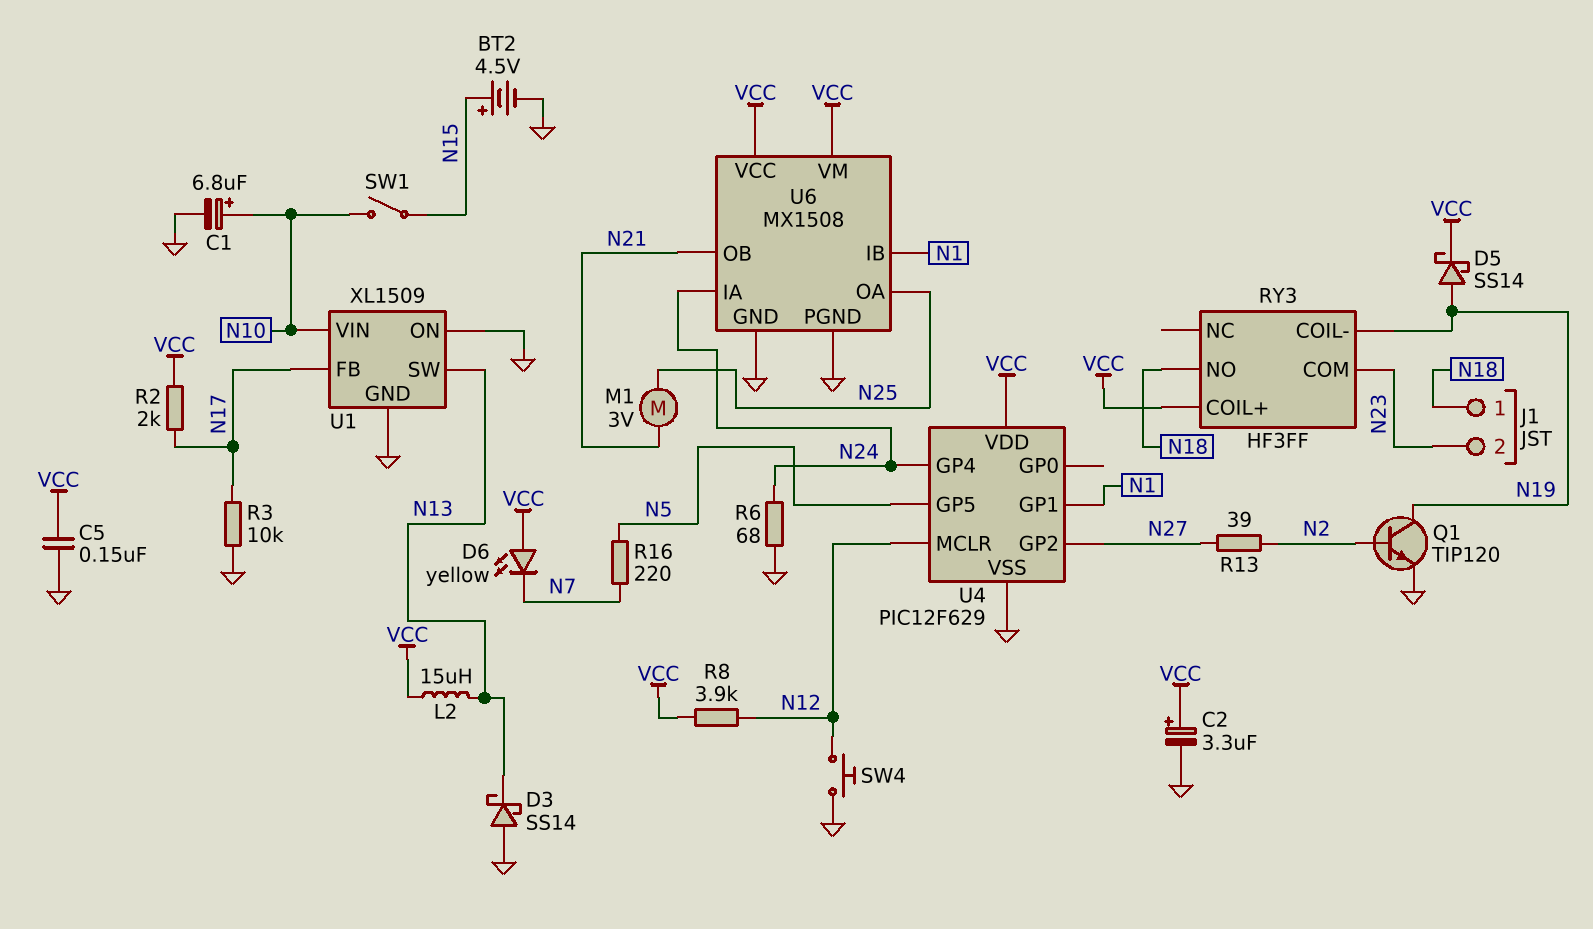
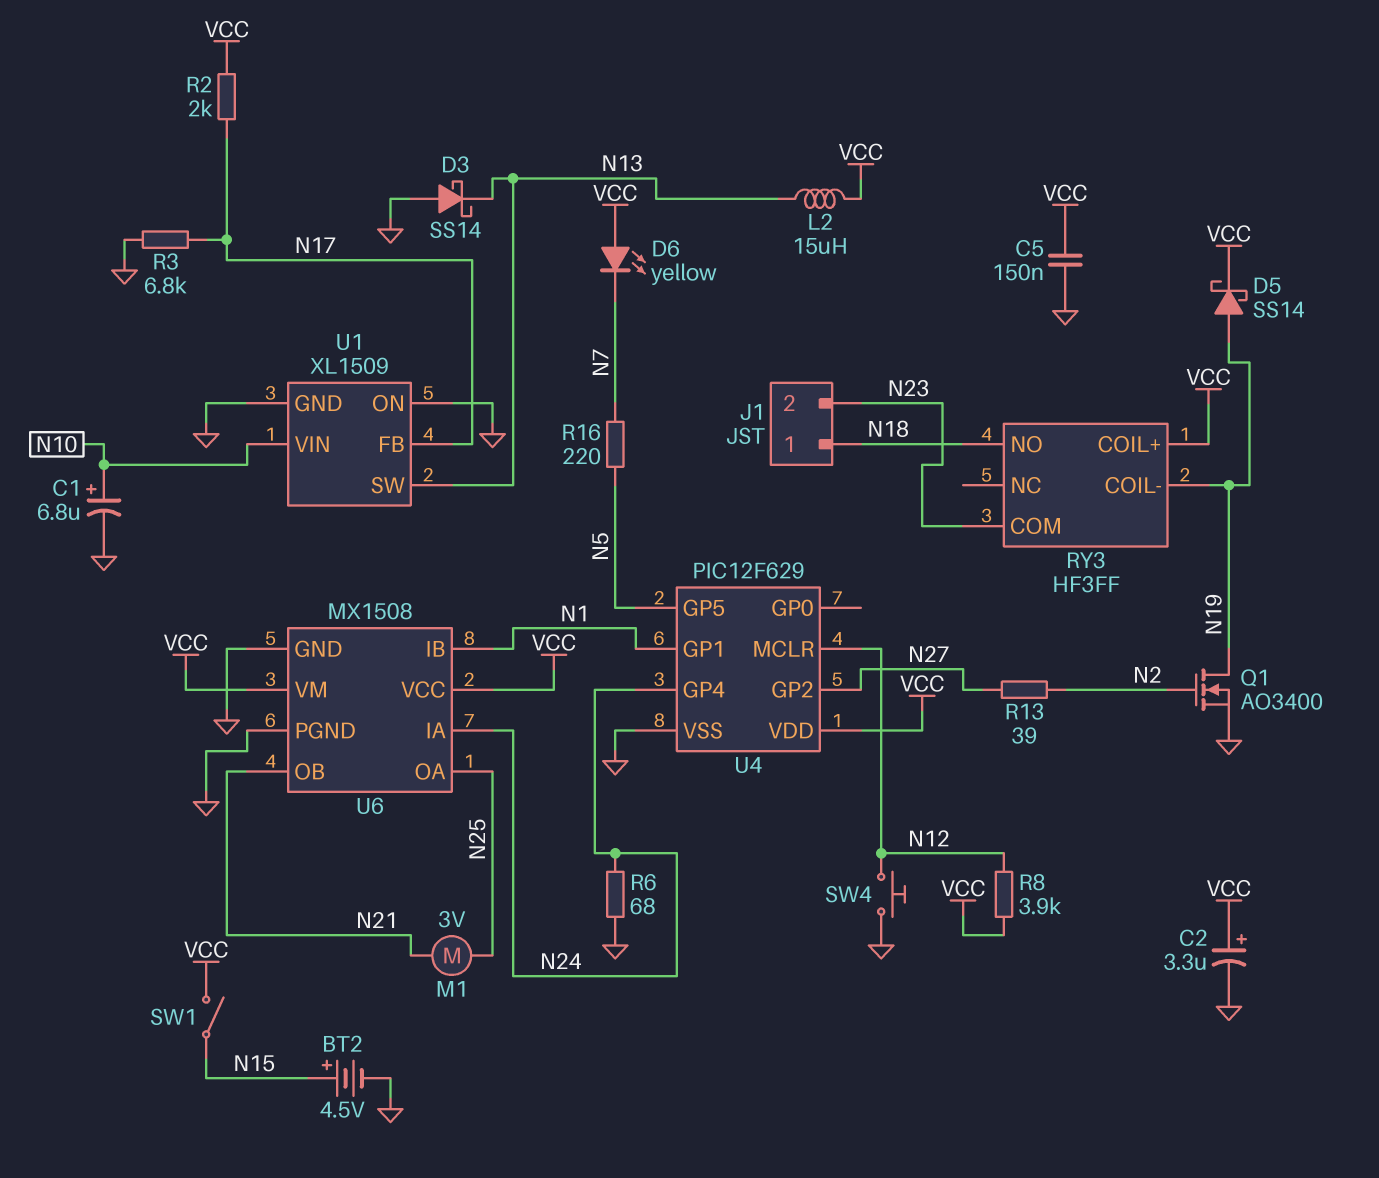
Q1: NPN TIP120 (B N2, C N19, E GND) -> NMOS AO3400 (G N2, D N19, S GND)
R3: 10k (GND, N17) -> 6.8k (GND, N17)
SW1: switch (N10, N15) -> switch (N15, VCC)

